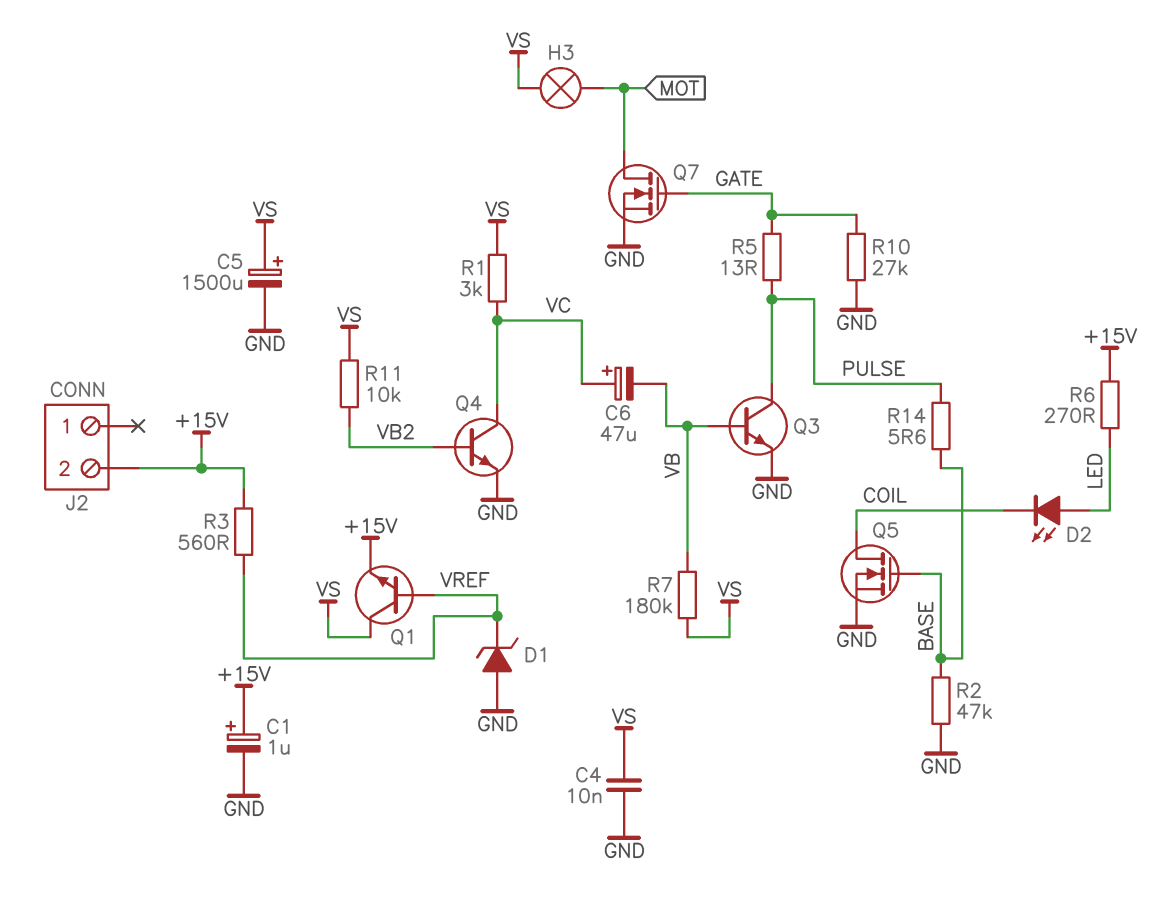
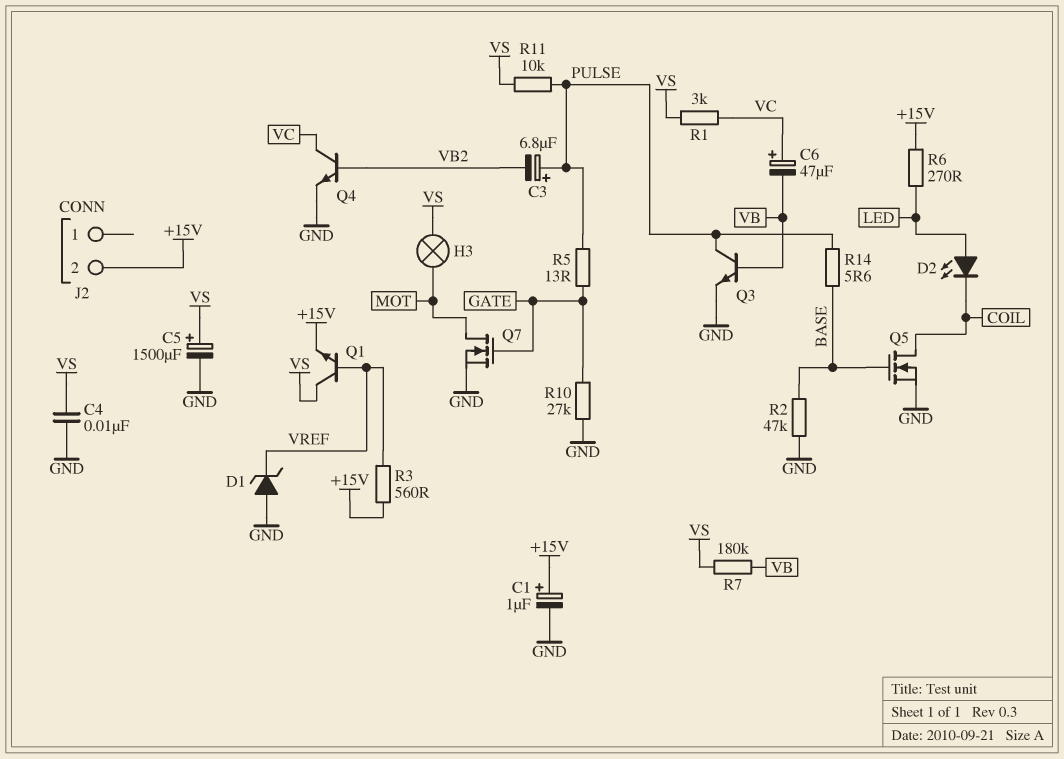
C3: none -> 6.8uF (plus PULSE, minus VB2)
R11: 10k (VB2, VS) -> 10k (PULSE, VS)

